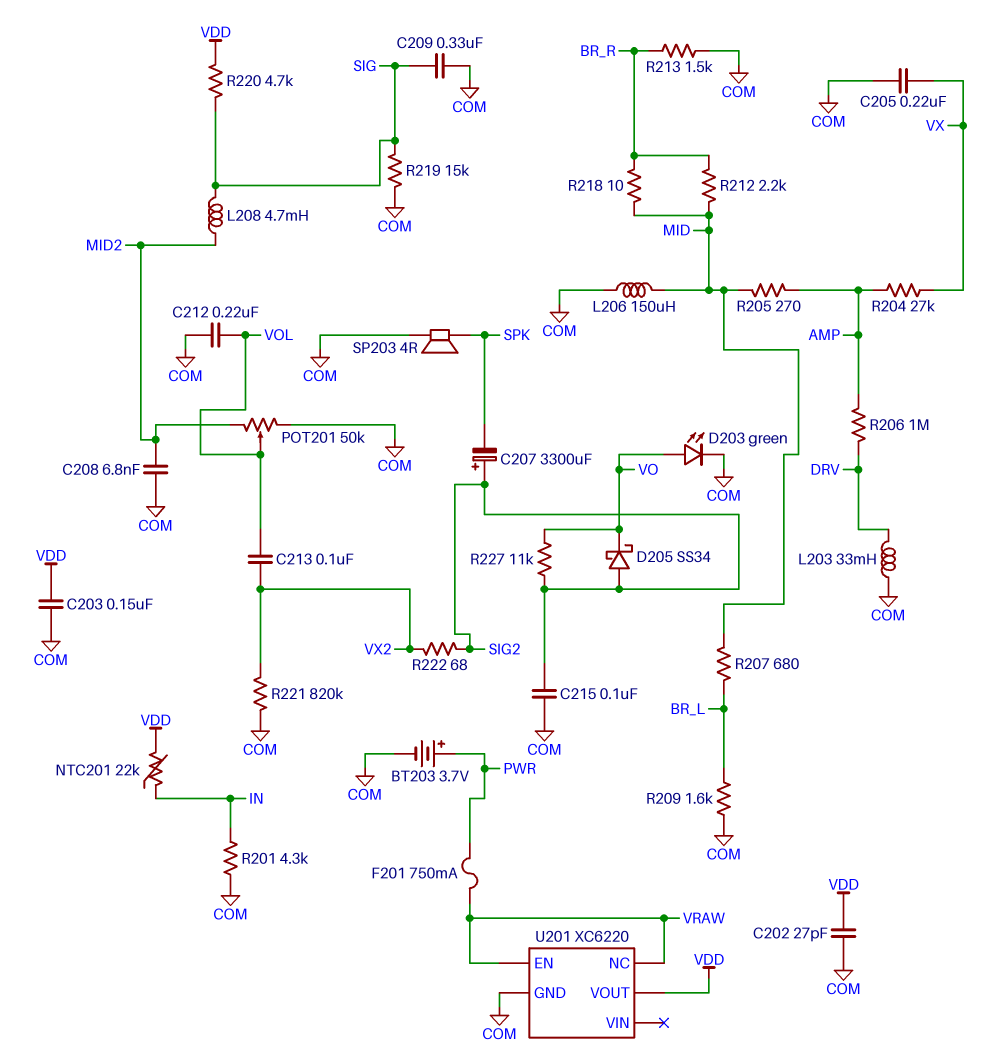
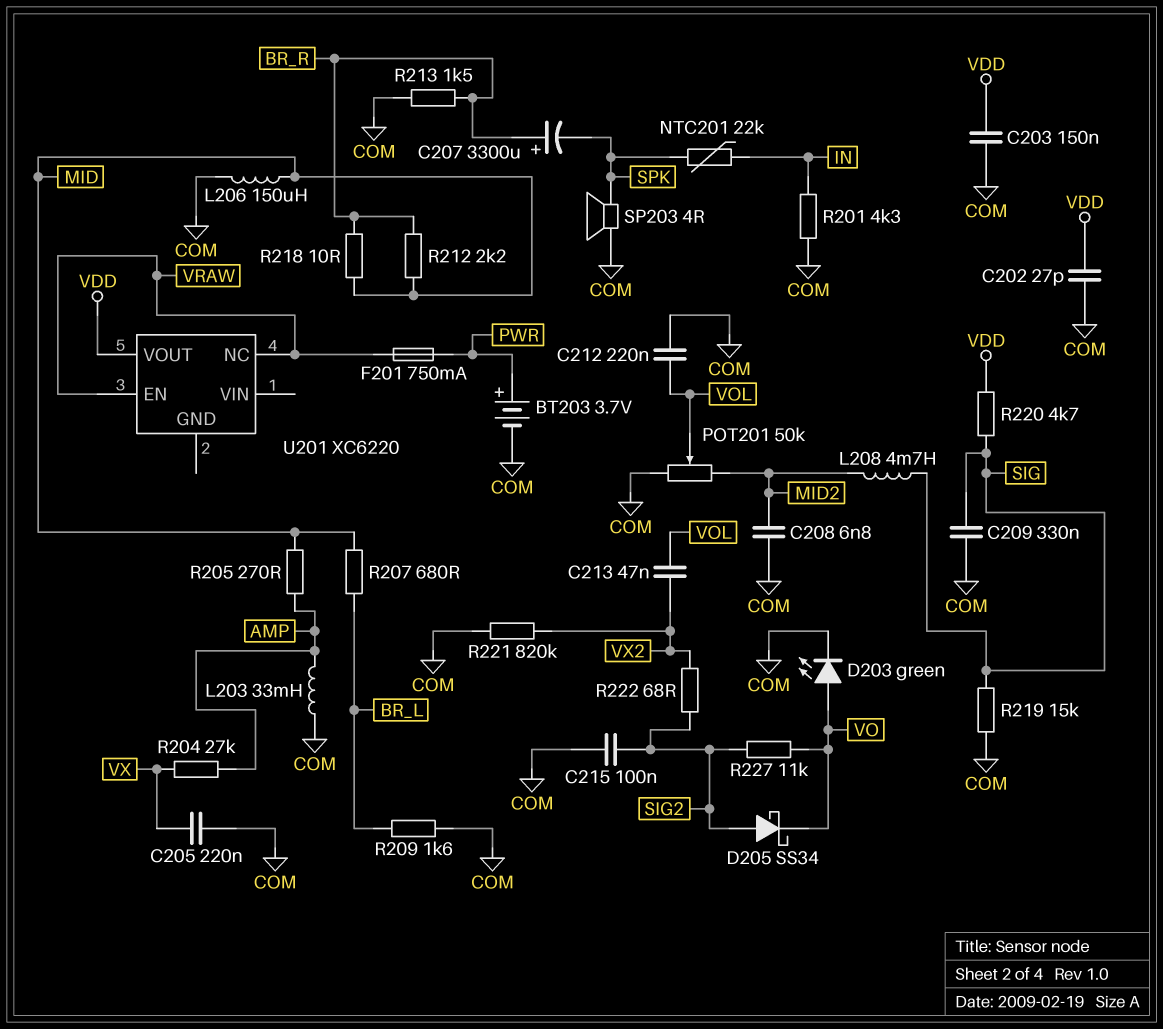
C207: 3300uF (plus SIG2, minus SPK) -> 3300uF (plus BR_R, minus SPK)
C213: 100nF (VOL, VX2) -> 47nF (VOL, VX2)
L203: 33mH (COM, DRV) -> 33mH (AMP, COM)
NTC201: 22k (IN, VDD) -> 22k (IN, SPK)
R206: 1M (AMP, DRV) -> none
U201 pin GND: COM -> none

